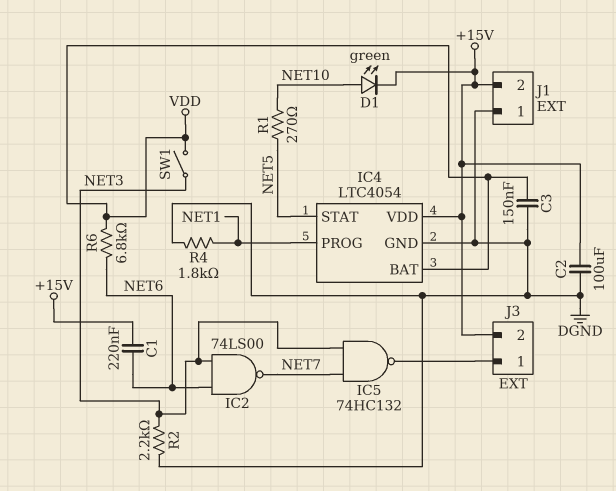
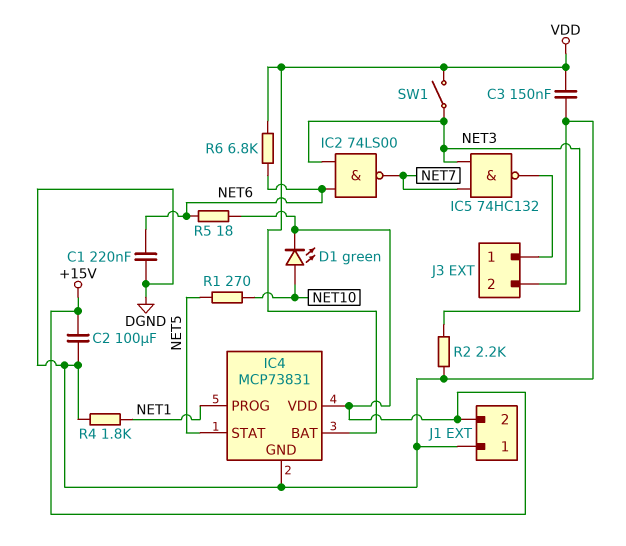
C1: 220nF (+15V, NET6) -> 220nF (DGND, NET6)
IC4: LTC4054 -> MCP73831
J3 pin 2: +15V -> DGND
R5: none -> 18 (+15V, NET6)

